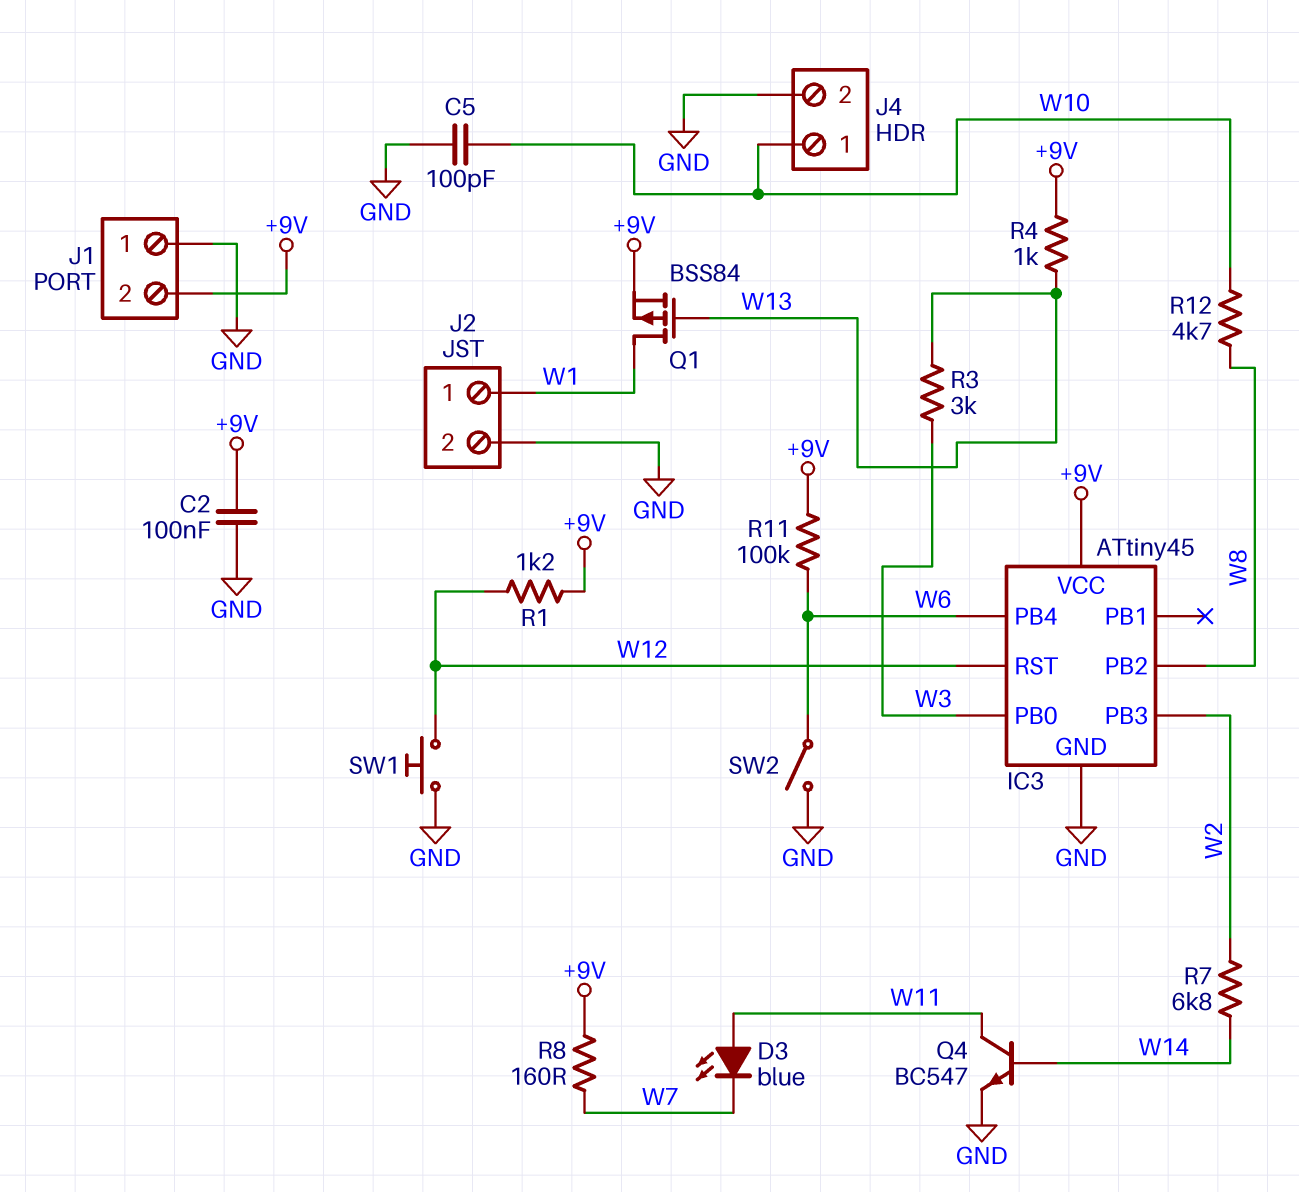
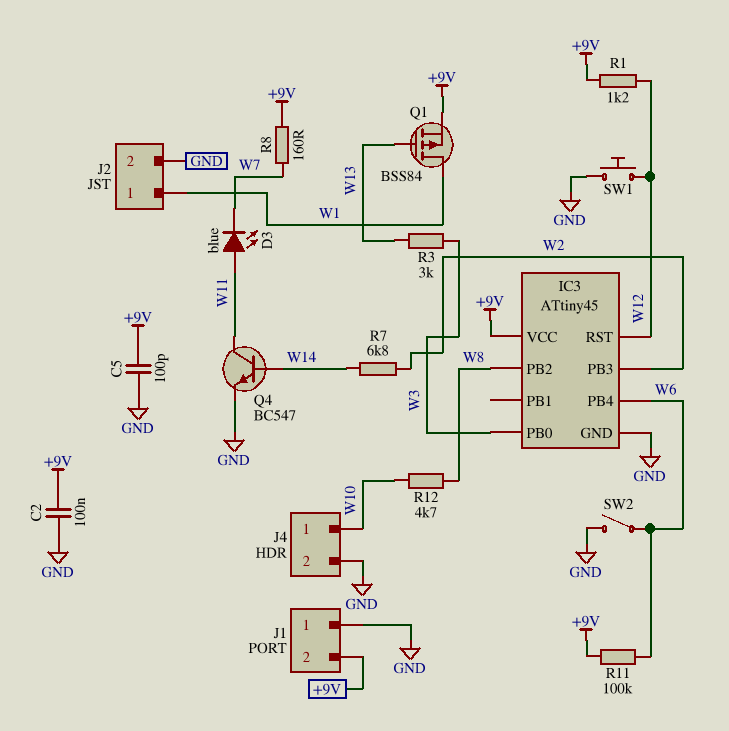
C5: 100pF (GND, W10) -> 100pF (+9V, GND)
R4: 1k (+9V, W13) -> none

